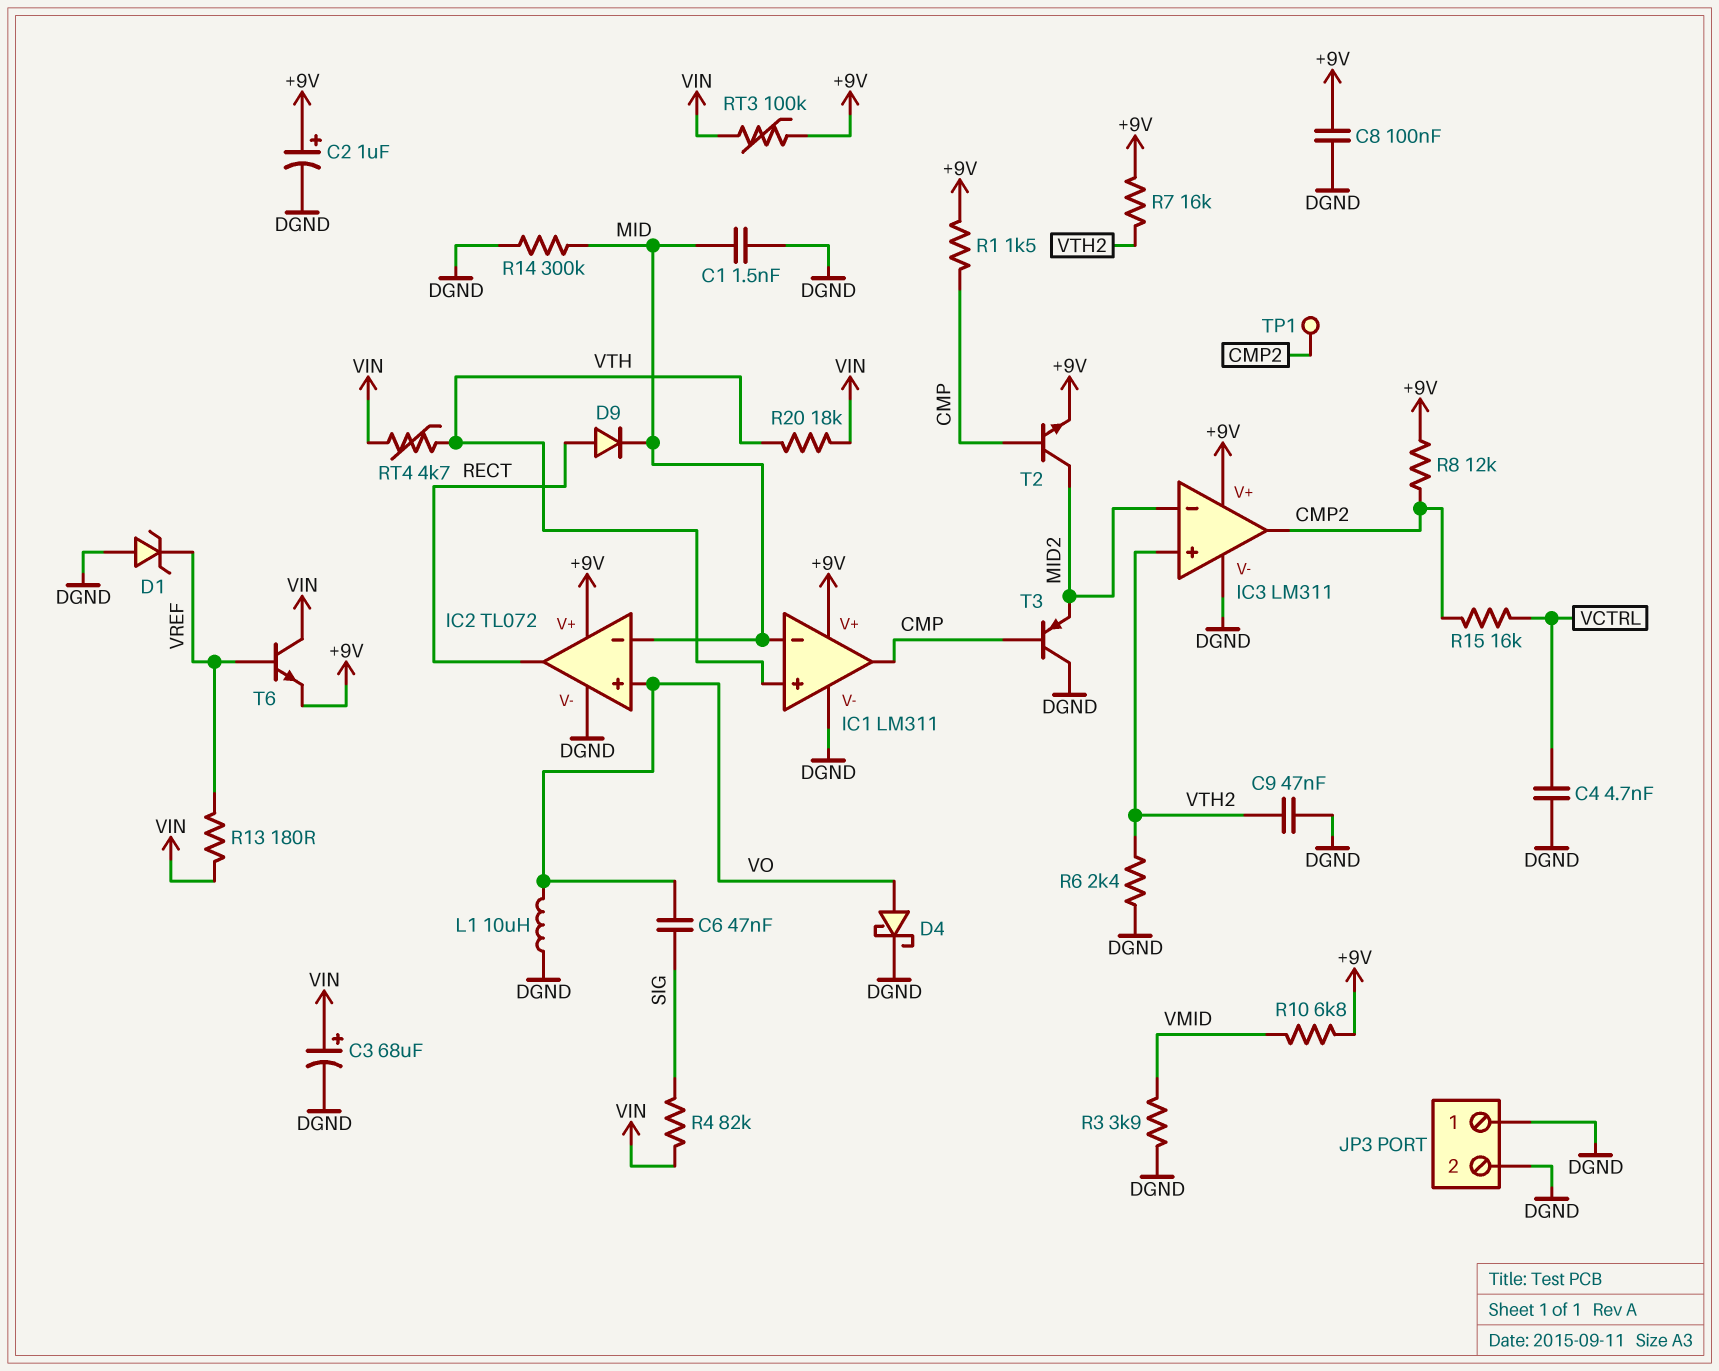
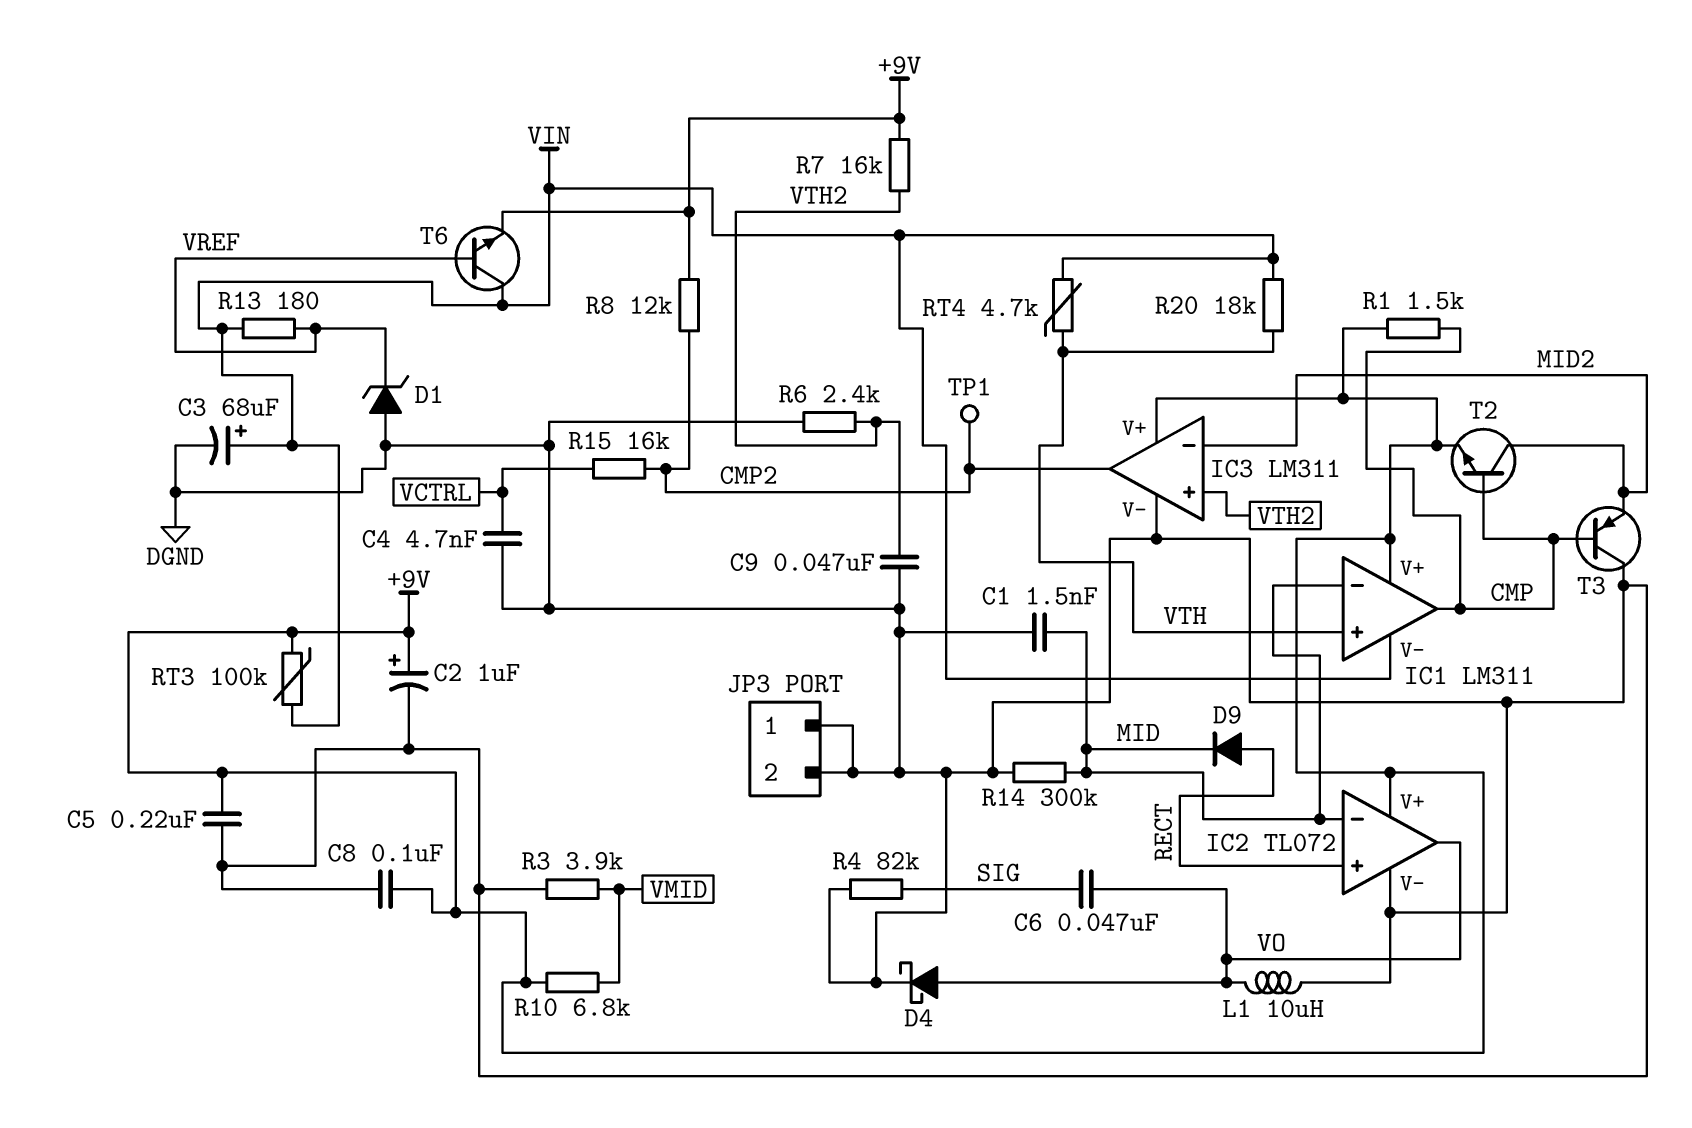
C5: none -> 220nF (+9V, DGND)
IC1 pin V-: DGND -> VIN
IC2 pin in+: VO -> RECT
IC2 pin out: RECT -> VO
R4: 82k (SIG, VIN) -> 82k (DGND, SIG)

